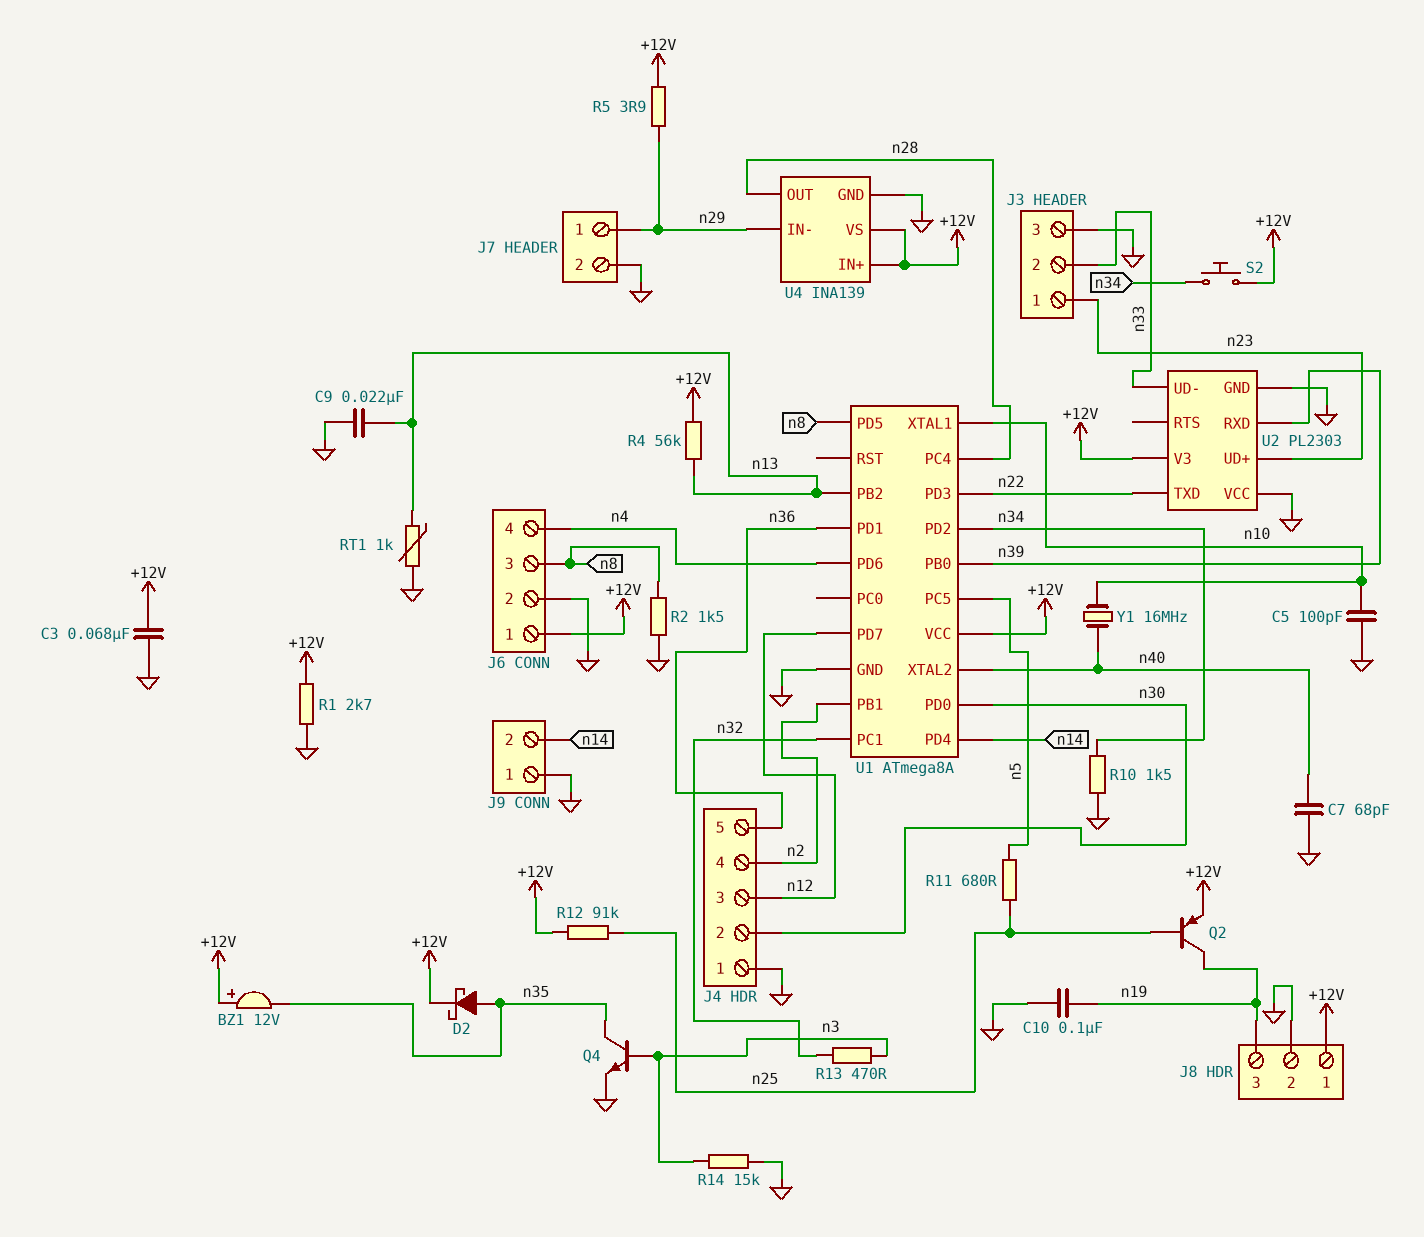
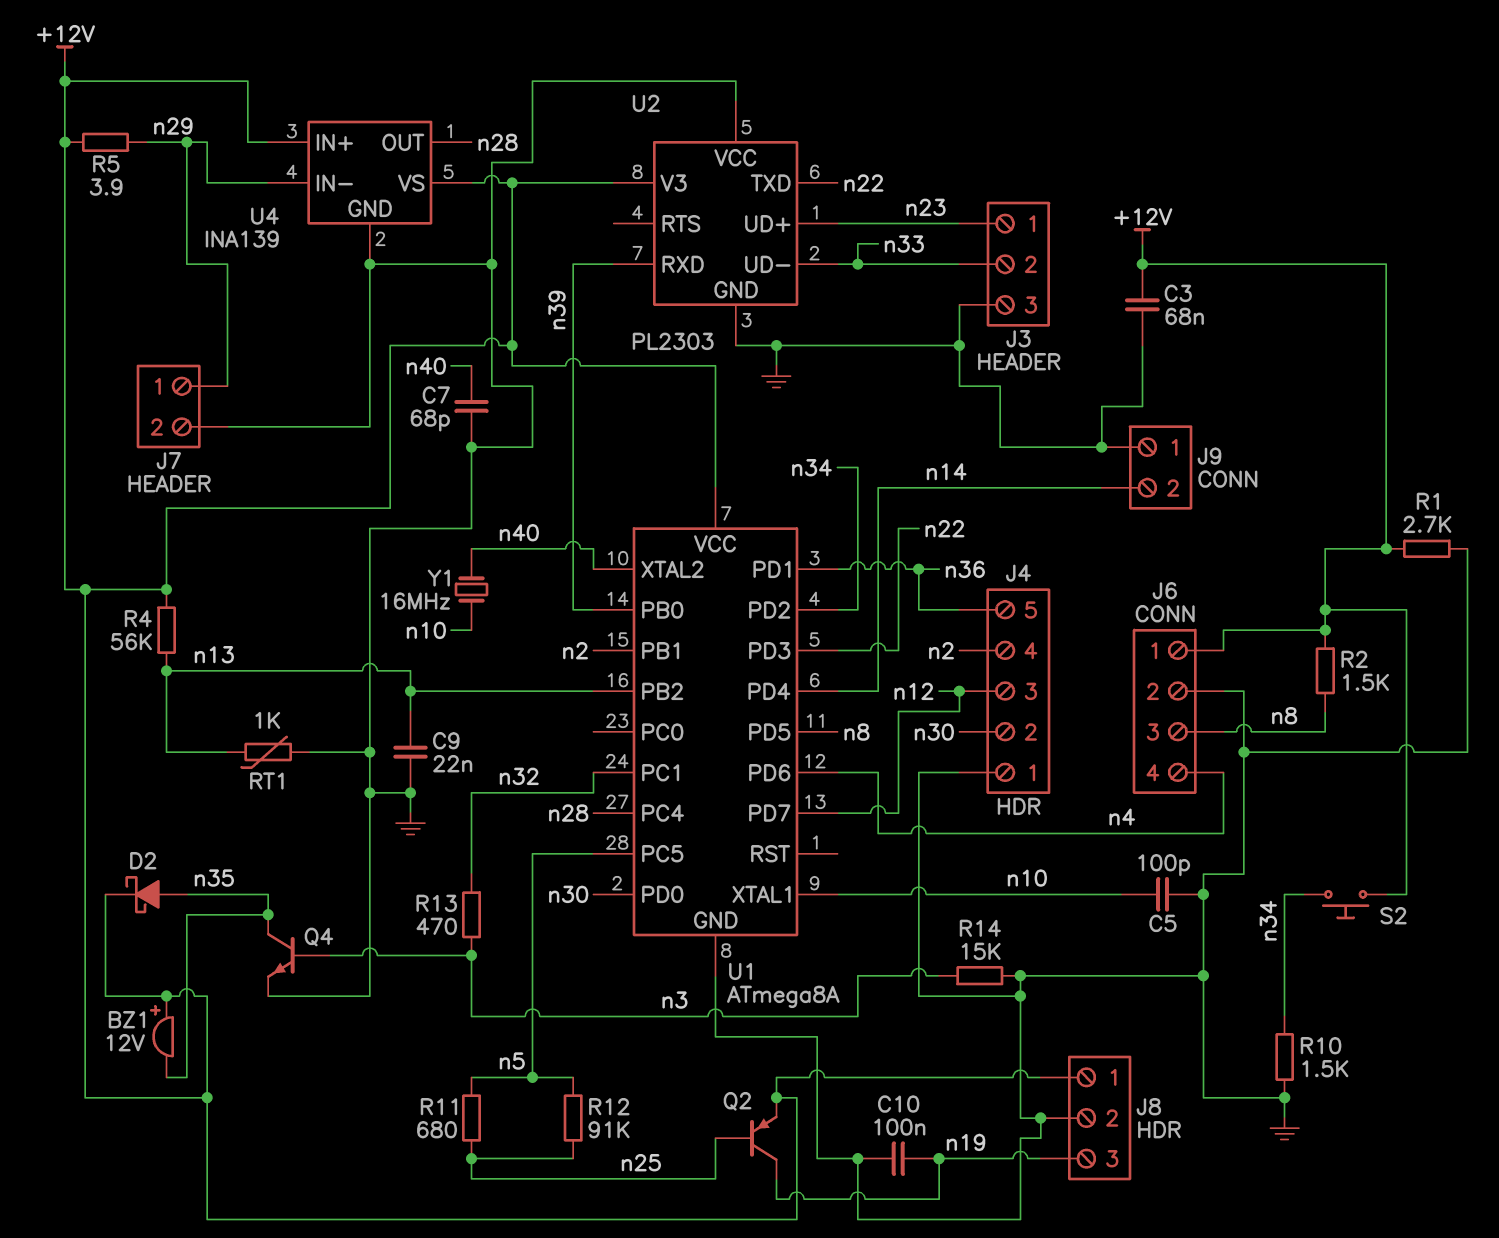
R2: 1.5k (GND, n8) -> 1.5k (+12V, n8)
R12: 91k (+12V, n25) -> 91k (n5, n25)

